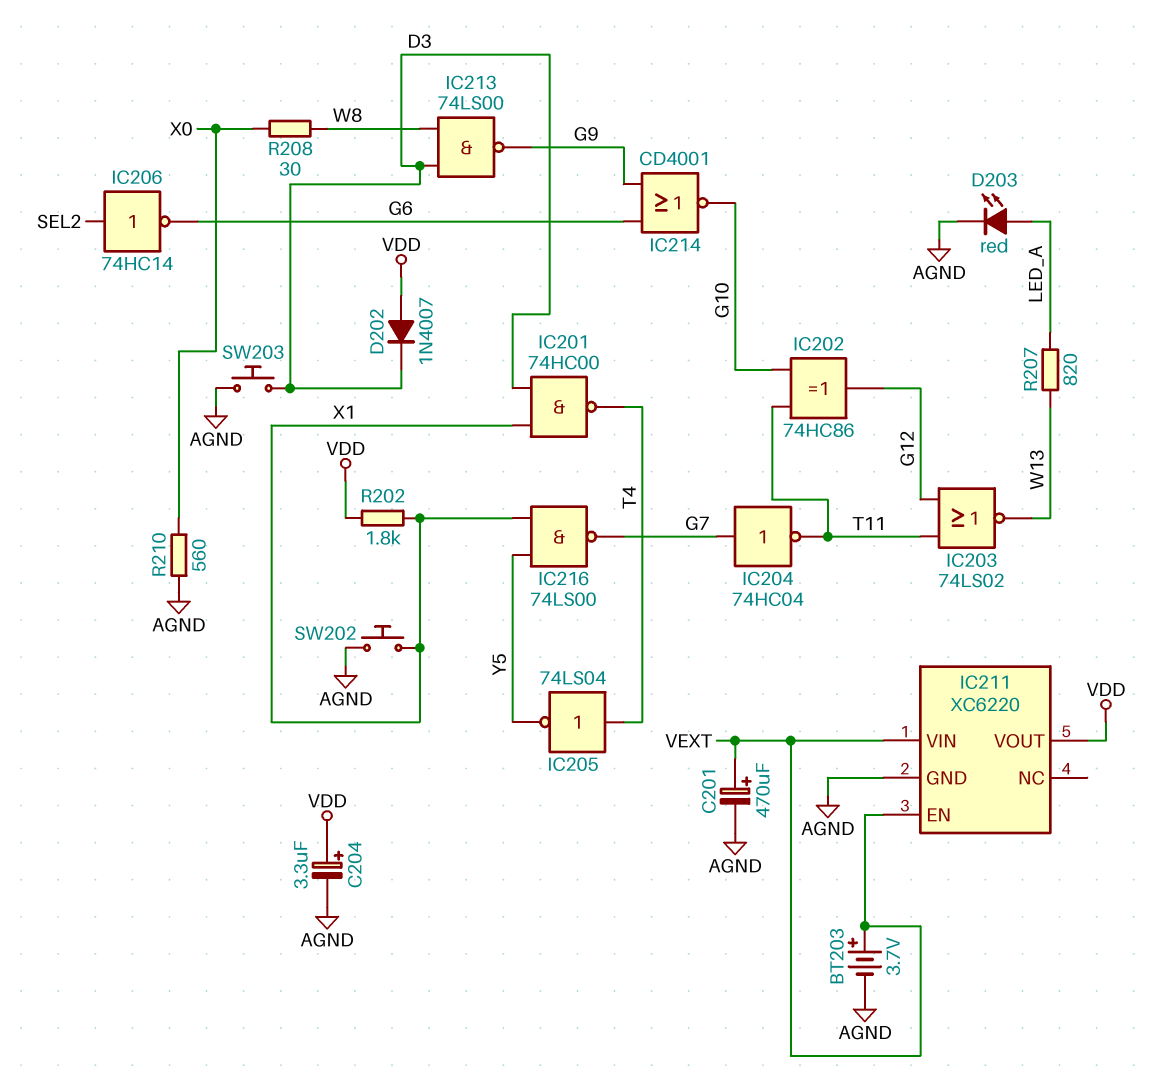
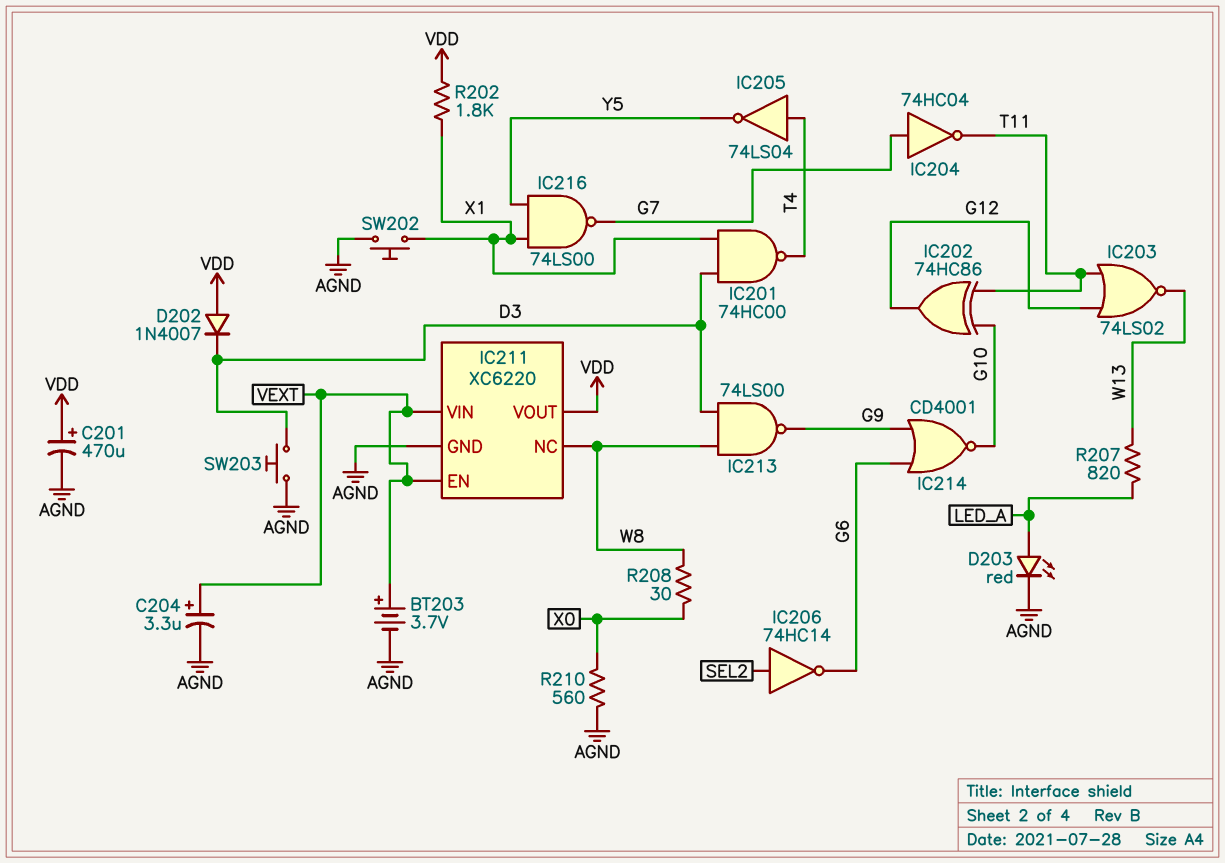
C201: 470uF (plus VEXT, minus AGND) -> 470uF (plus VDD, minus AGND)
C204: 3.3uF (plus VDD, minus AGND) -> 3.3uF (plus VEXT, minus AGND)
IC211 pin NC: none -> W8

